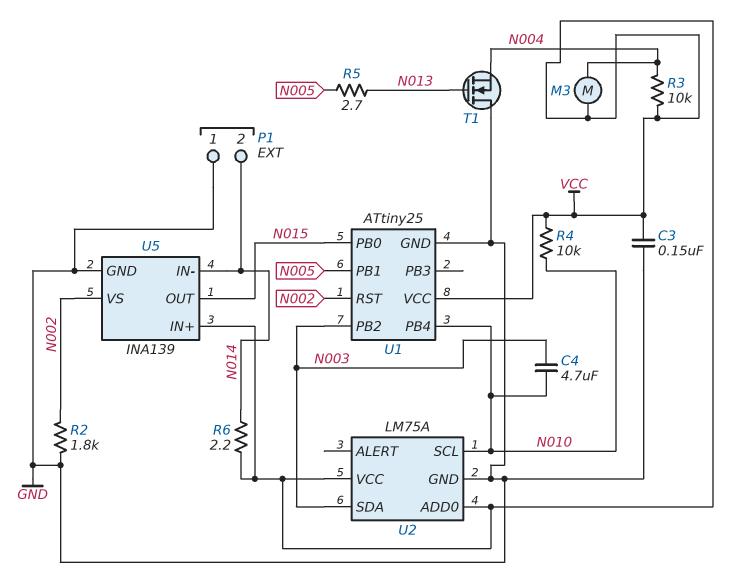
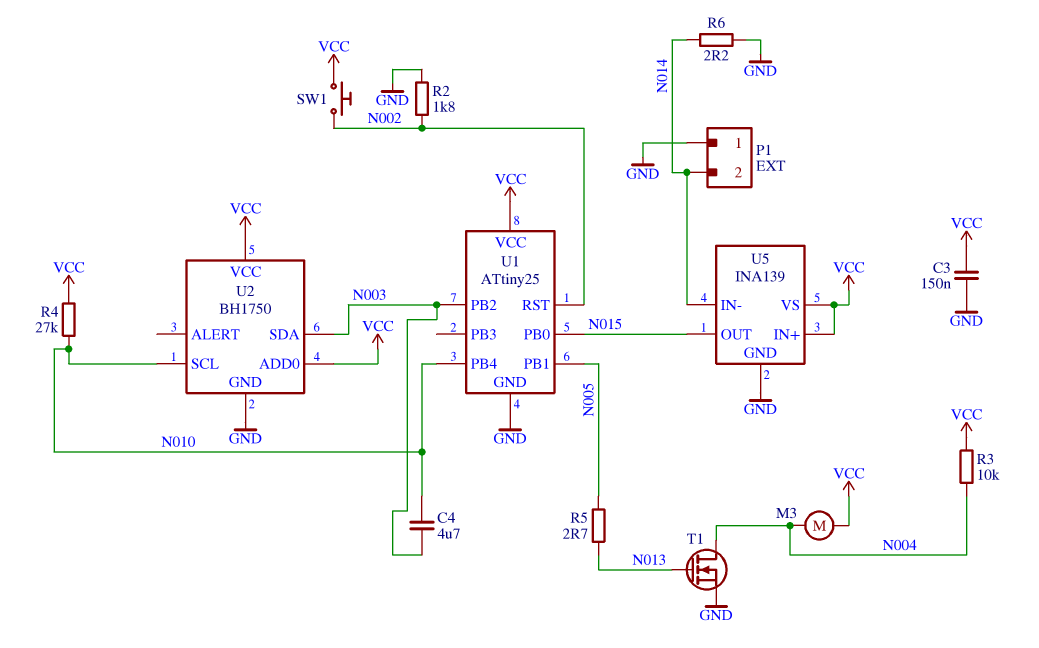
R4: 10k (N010, VCC) -> 27k (N010, VCC)
R6: 2.2 (N014, VCC) -> 2.2 (GND, N014)
SW1: none -> button (N002, VCC)
T1: NMOS (G N013, D GND, S N004) -> NMOS (G N013, D N004, S GND)
U2: LM75A -> BH1750
U5 pin VS: N002 -> VCC

